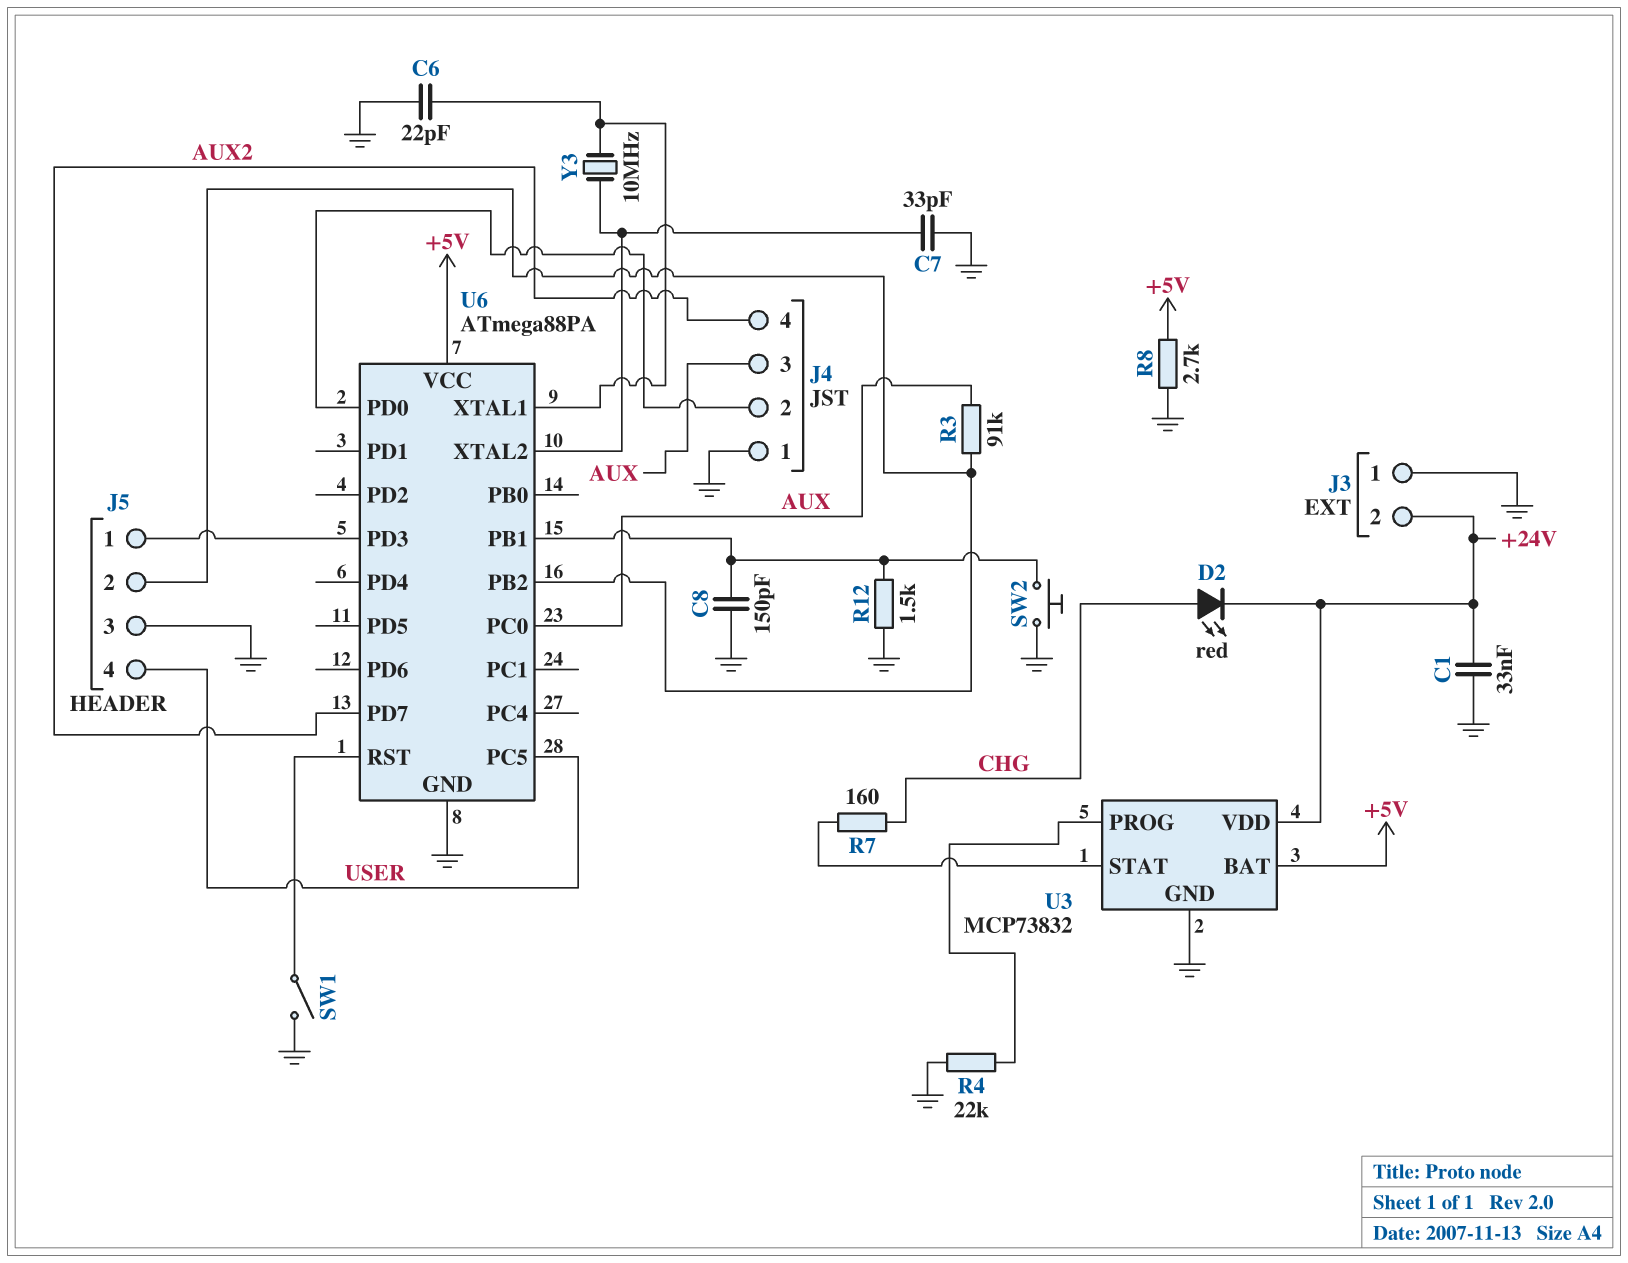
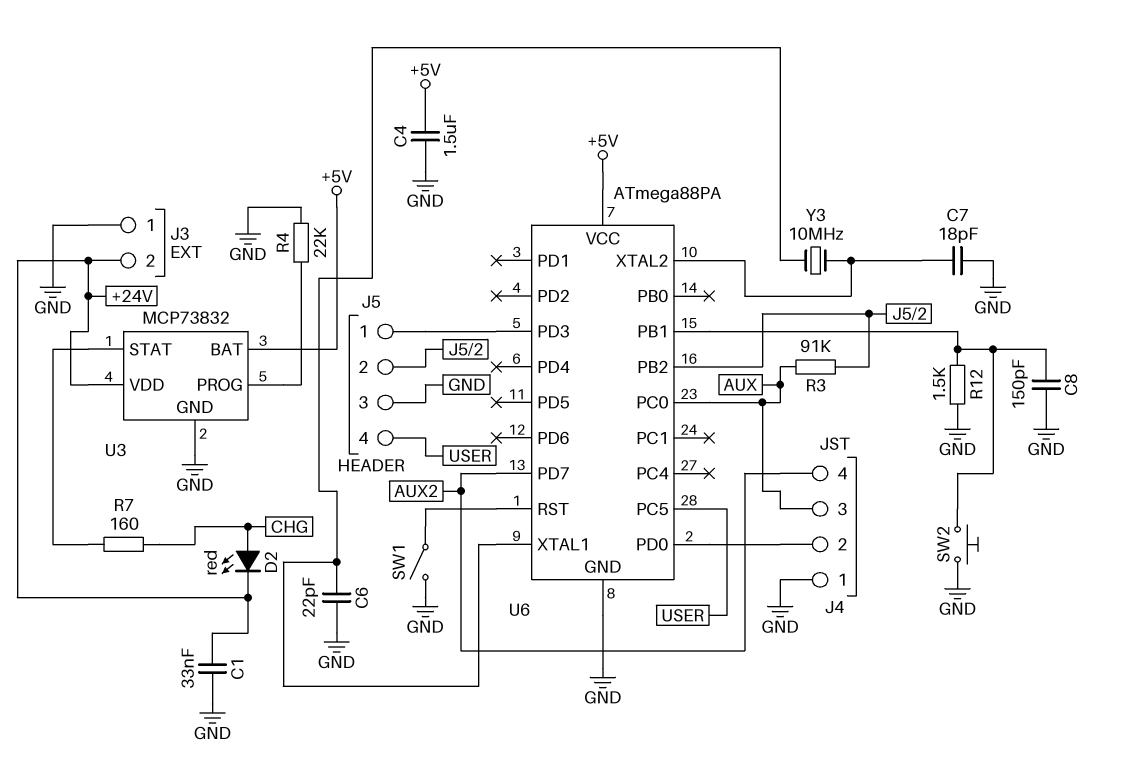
C4: none -> 1.5uF (+5V, GND)
C7: 33pF (GND, U6/XTAL2) -> 18pF (GND, U6/XTAL2)
R8: 2.7k (+5V, GND) -> none

